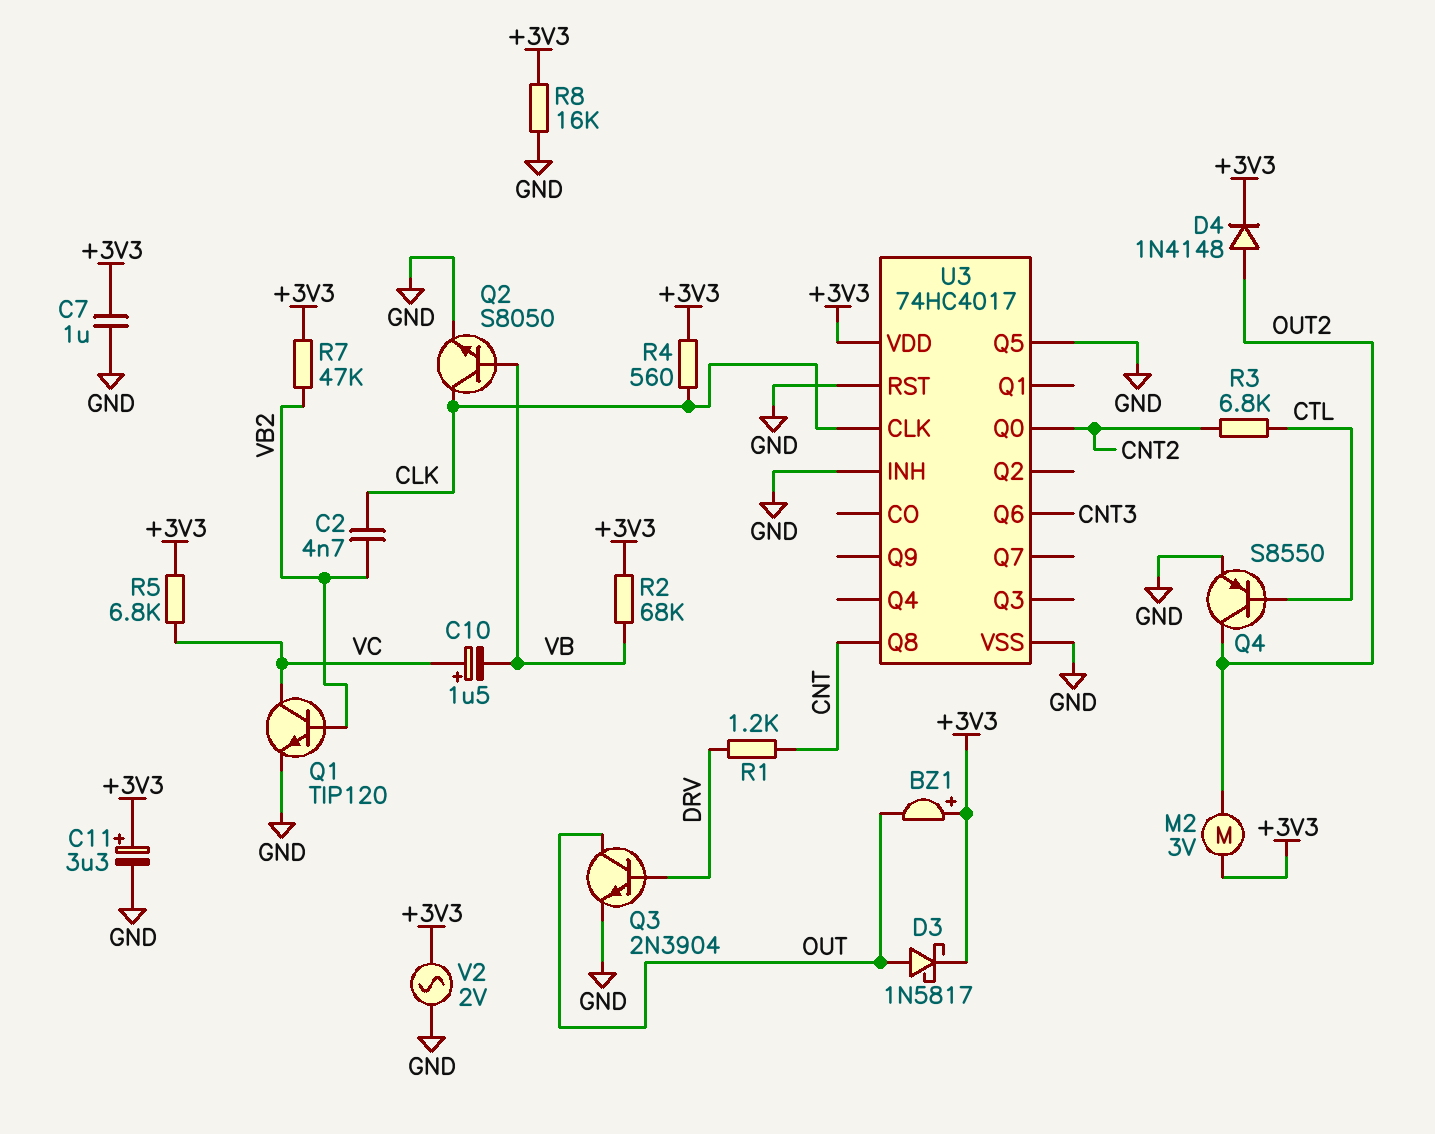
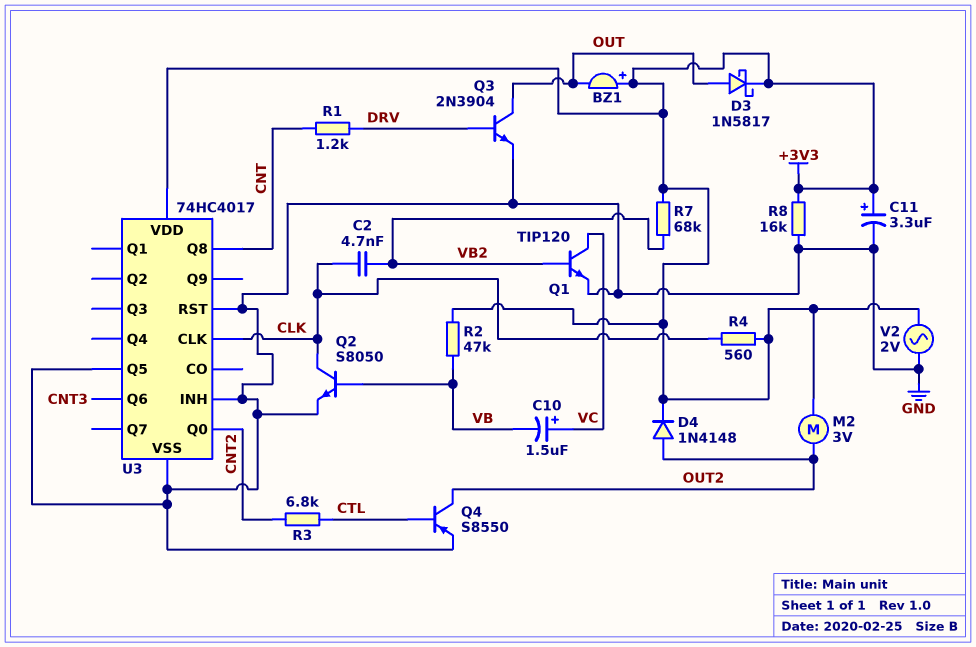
C7: 1uF (+3V3, GND) -> none
R2: 68k (+3V3, VB) -> 47k (+3V3, VB)
R5: 6.8k (+3V3, VC) -> none
R7: 47k (+3V3, VB2) -> 68k (+3V3, VB2)

